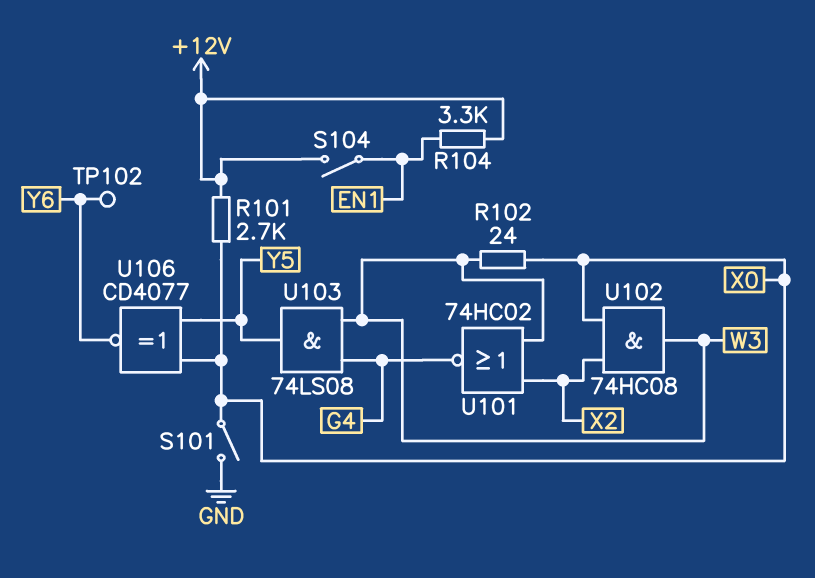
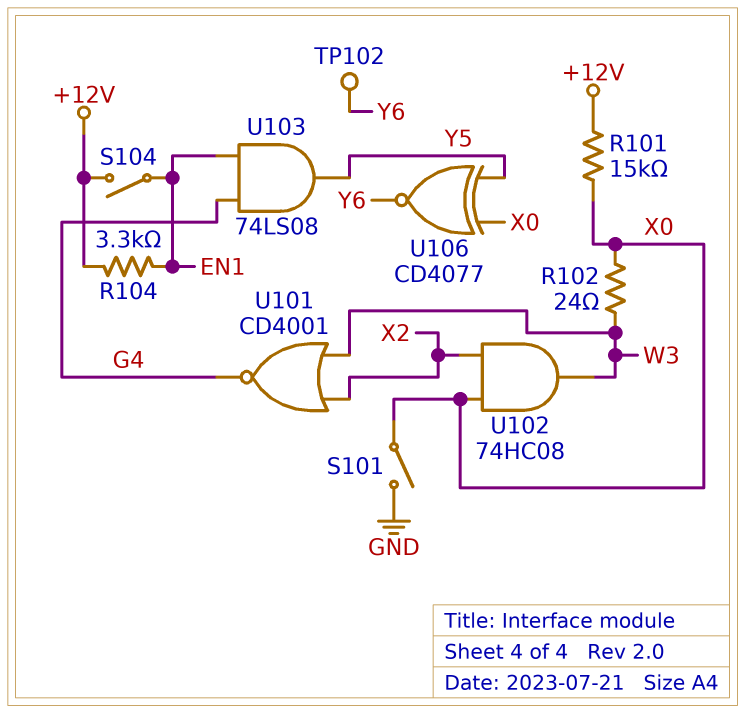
R101: 2.7k (+12V, X0) -> 15k (+12V, X0)
U101: NOR 74HC02 (in W3, in X2, out G4) -> NOR CD4001 (in W3, in X2, out G4)
U103: AND 74LS08 (in G4, in W3, out Y5) -> AND 74LS08 (in EN1, in G4, out Y5)

